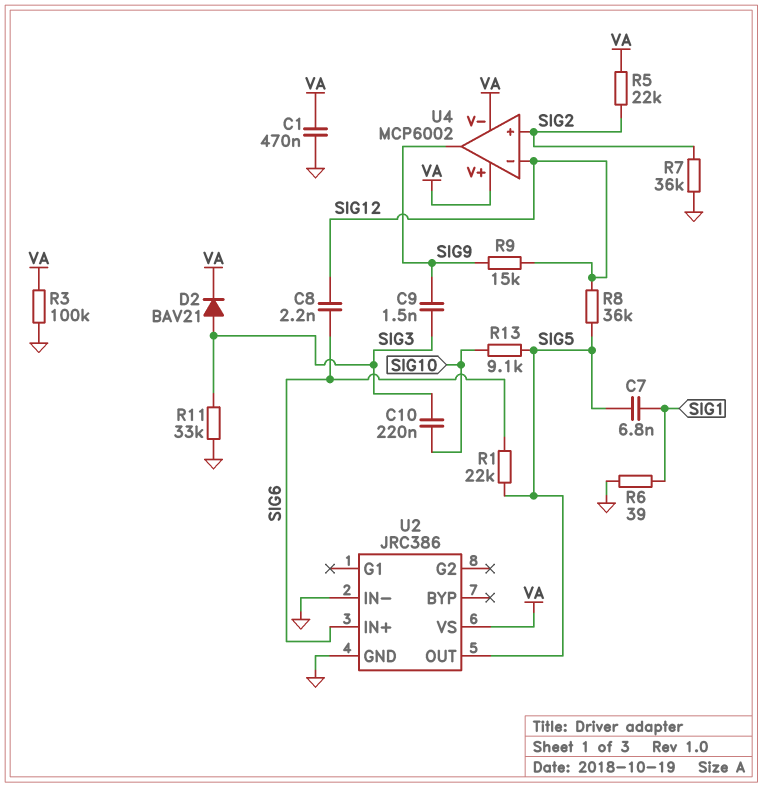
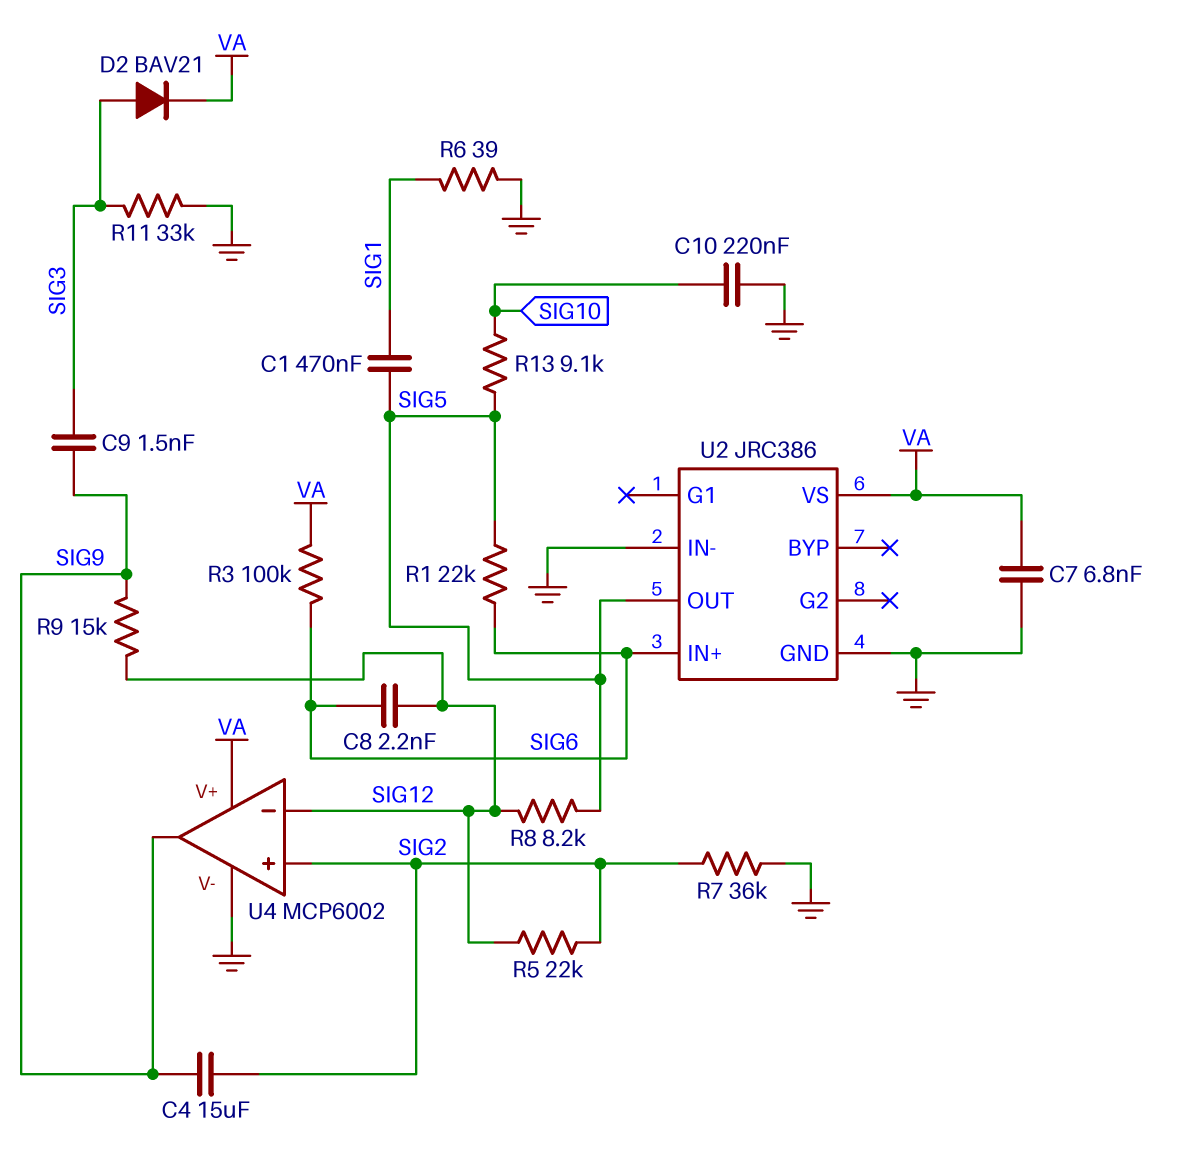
C1: 470nF (GND, VA) -> 470nF (SIG1, SIG5)
C4: none -> 15uF (SIG2, SIG9)
C7: 6.8nF (SIG1, SIG5) -> 6.8nF (GND, VA)
C10: 220nF (SIG3, SIG10) -> 220nF (GND, SIG10)
R3: 100k (GND, VA) -> 100k (SIG6, VA)
R5: 22k (SIG2, VA) -> 22k (SIG2, SIG12)
R8: 36k (SIG5, SIG12) -> 8.2k (SIG5, SIG12)
U4 pin V-: VA -> GND

